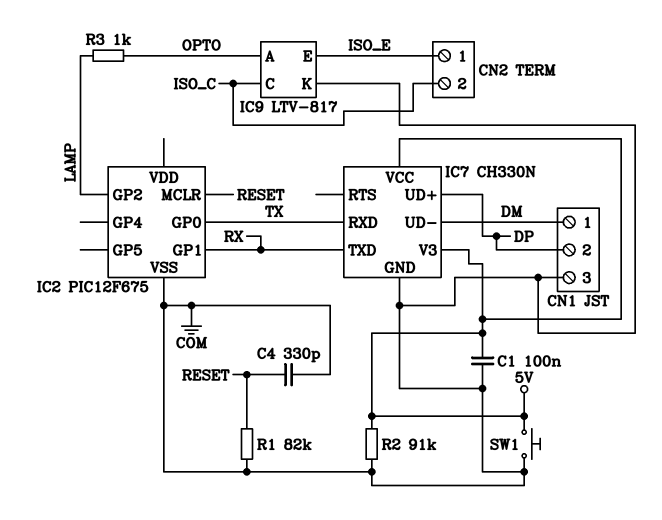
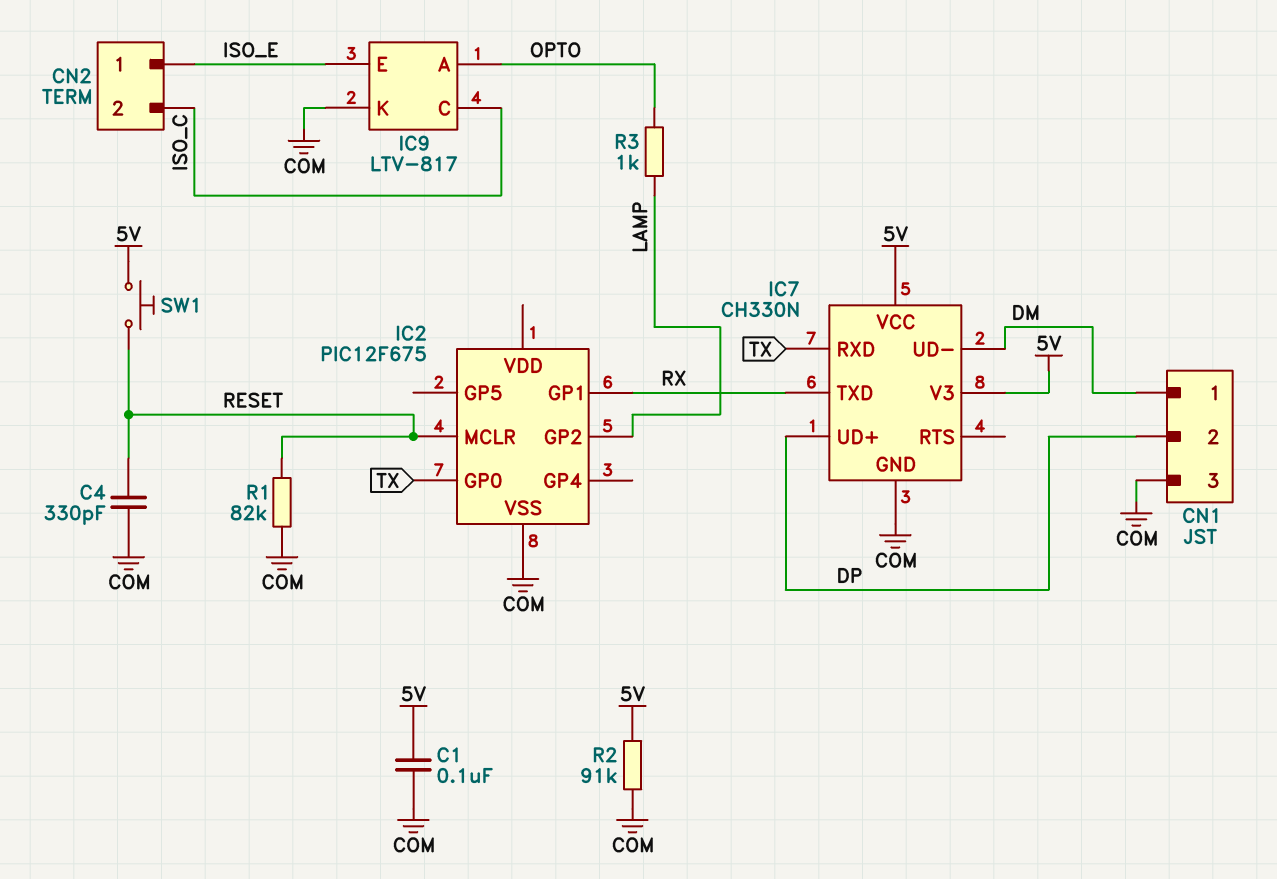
SW1: button (5V, COM) -> button (5V, RESET)

